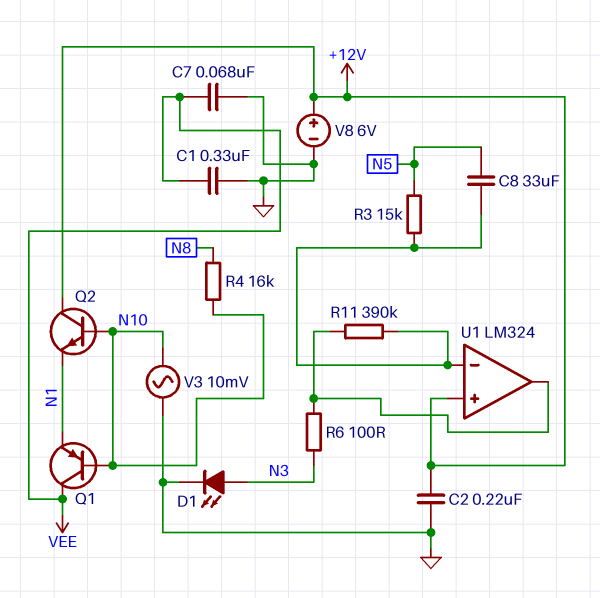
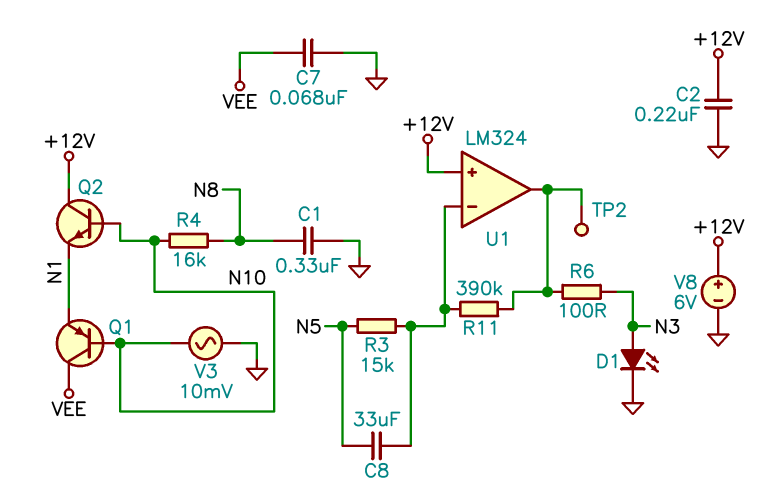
C1: 330nF (GND, VEE) -> 330nF (GND, N8)
TP2: none -> test point (U1/out)

